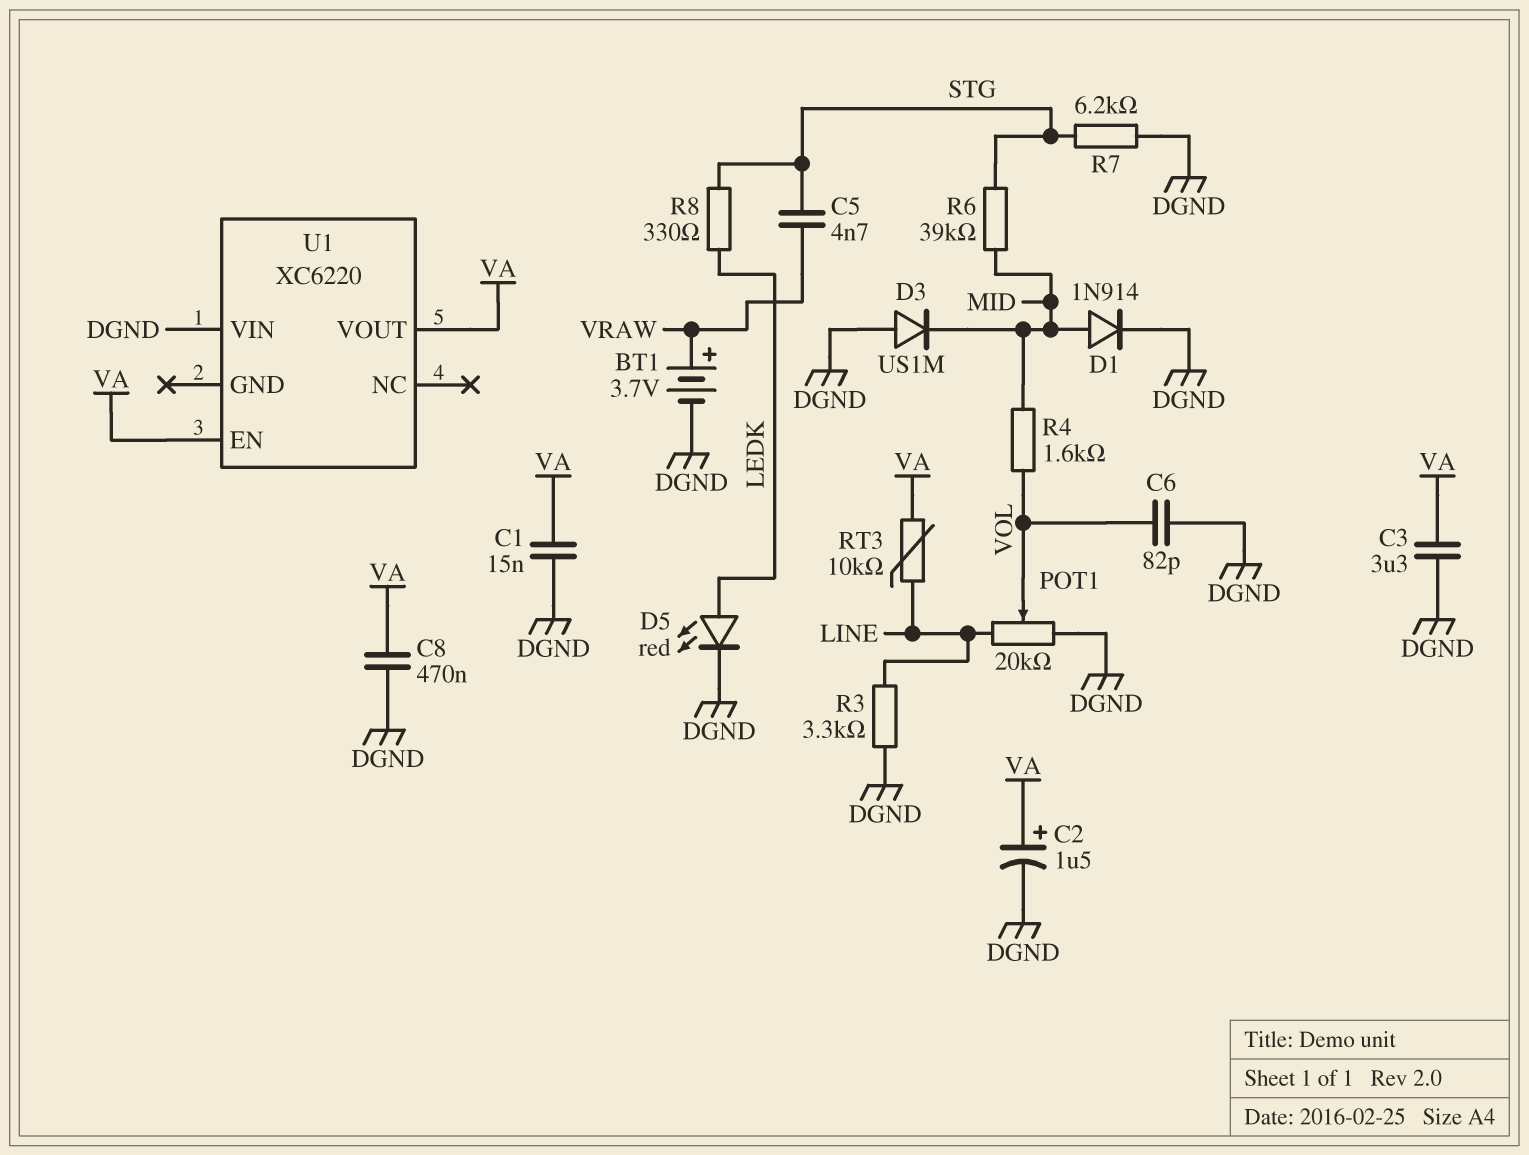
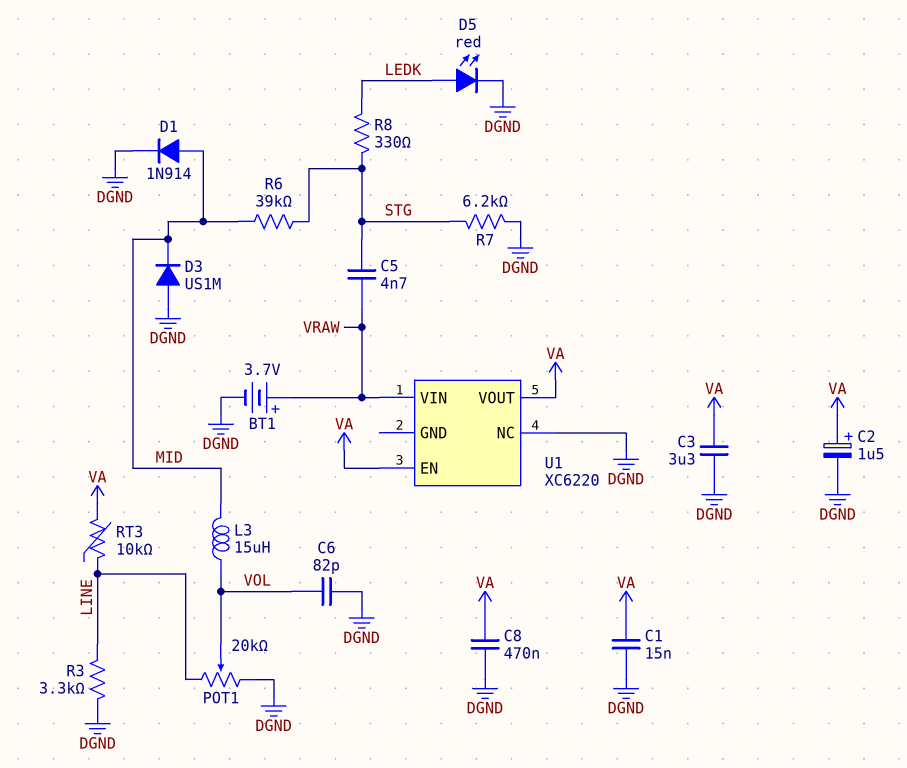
L3: none -> 15uH (MID, VOL)
R4: 1.6k (MID, VOL) -> none
U1 pin NC: none -> DGND
U1 pin VIN: DGND -> VRAW

